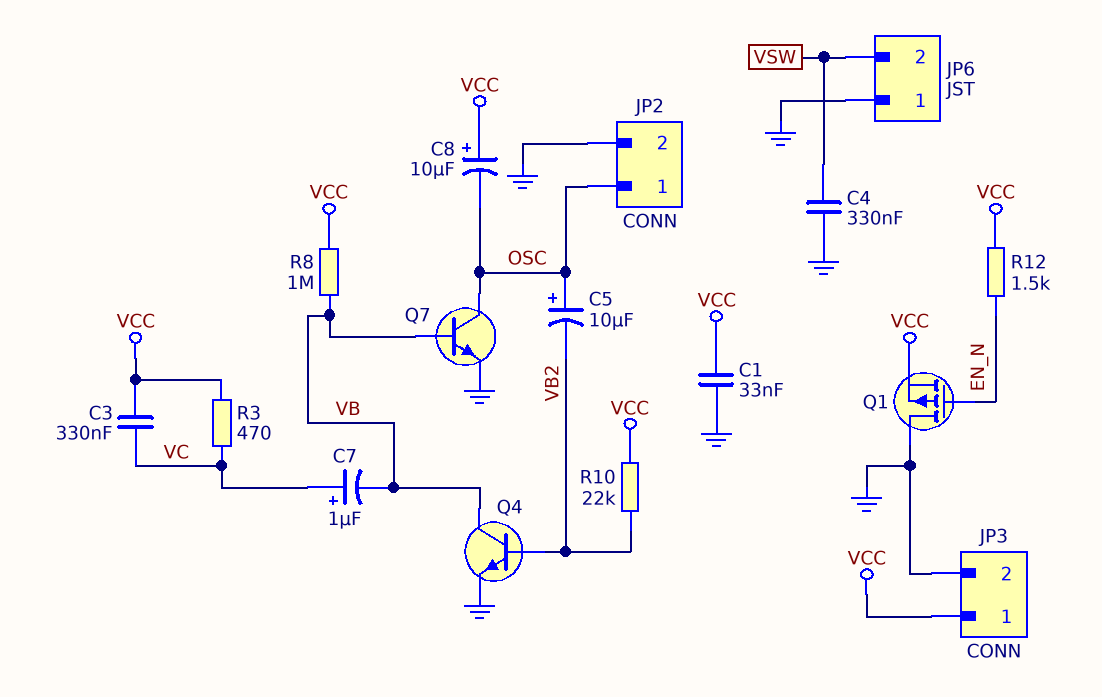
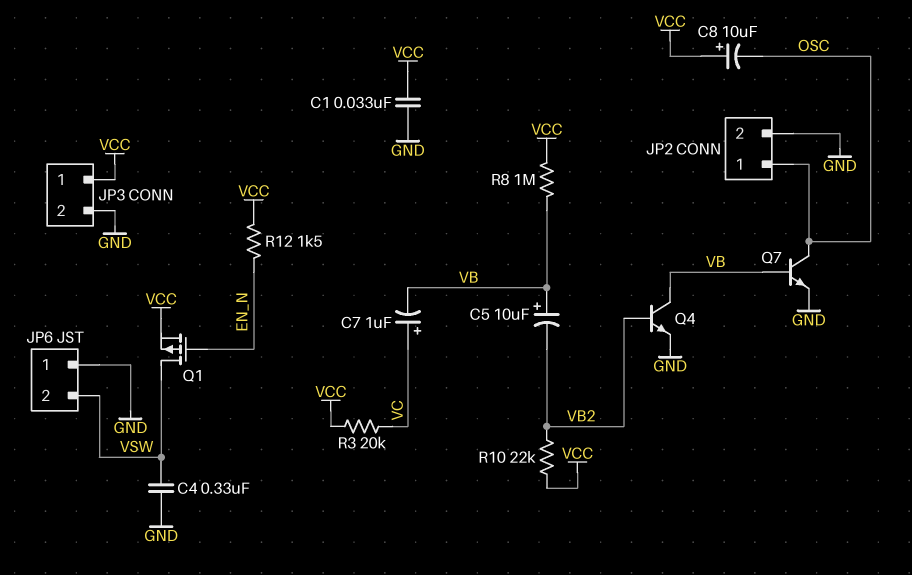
C3: 330nF (VC, VCC) -> none
C5: 10uF (plus OSC, minus VB2) -> 10uF (plus VB, minus VB2)
Q1: PMOS (G EN_N, D GND, S VCC) -> PMOS (G EN_N, D VSW, S VCC)
R3: 470 (VC, VCC) -> 20k (VC, VCC)

